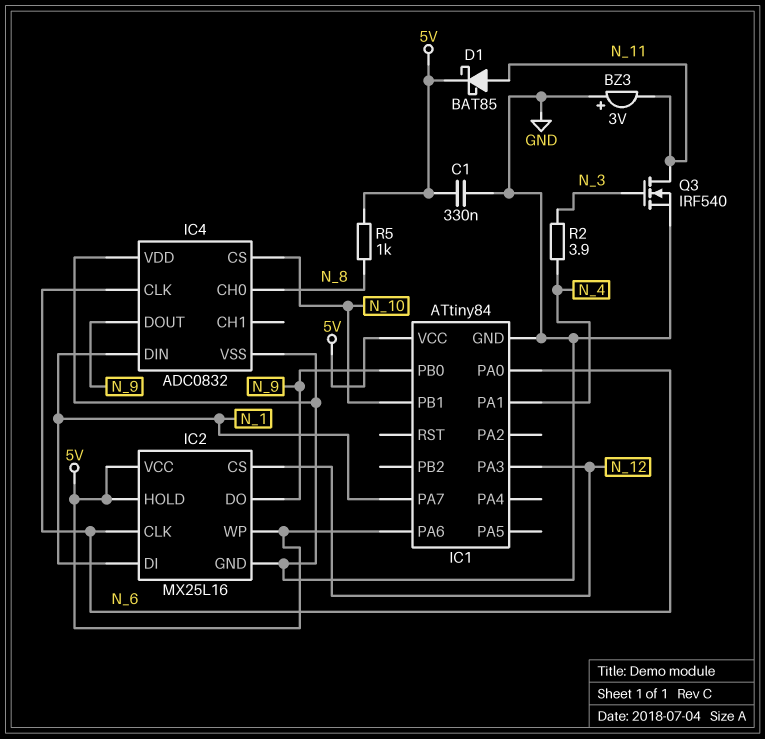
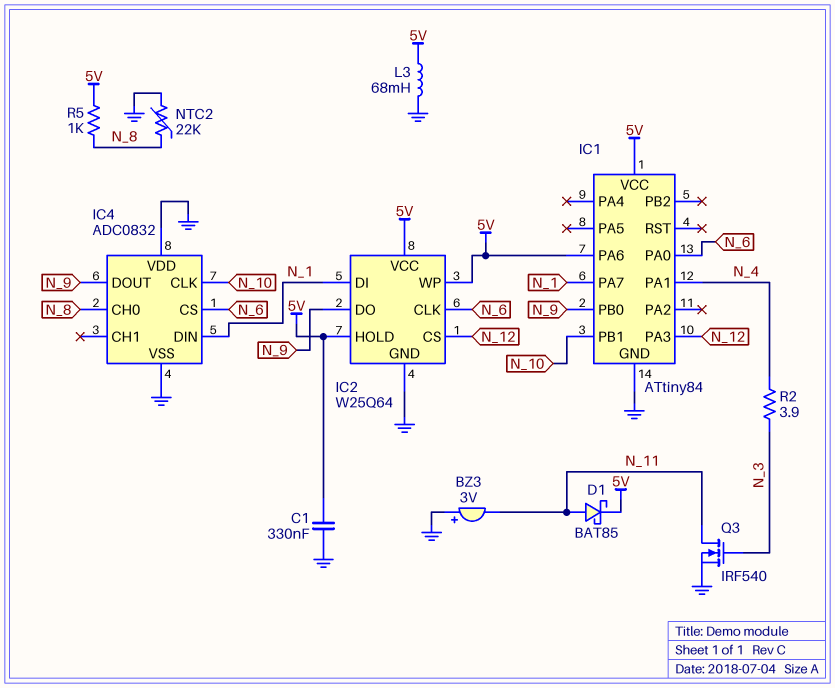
IC2: MX25L16 -> W25Q64
IC4 pin CLK: N_6 -> N_10
IC4 pin CS: N_10 -> N_6
L3: none -> 68mH (5V, GND)
NTC2: none -> 22k (GND, N_8)

